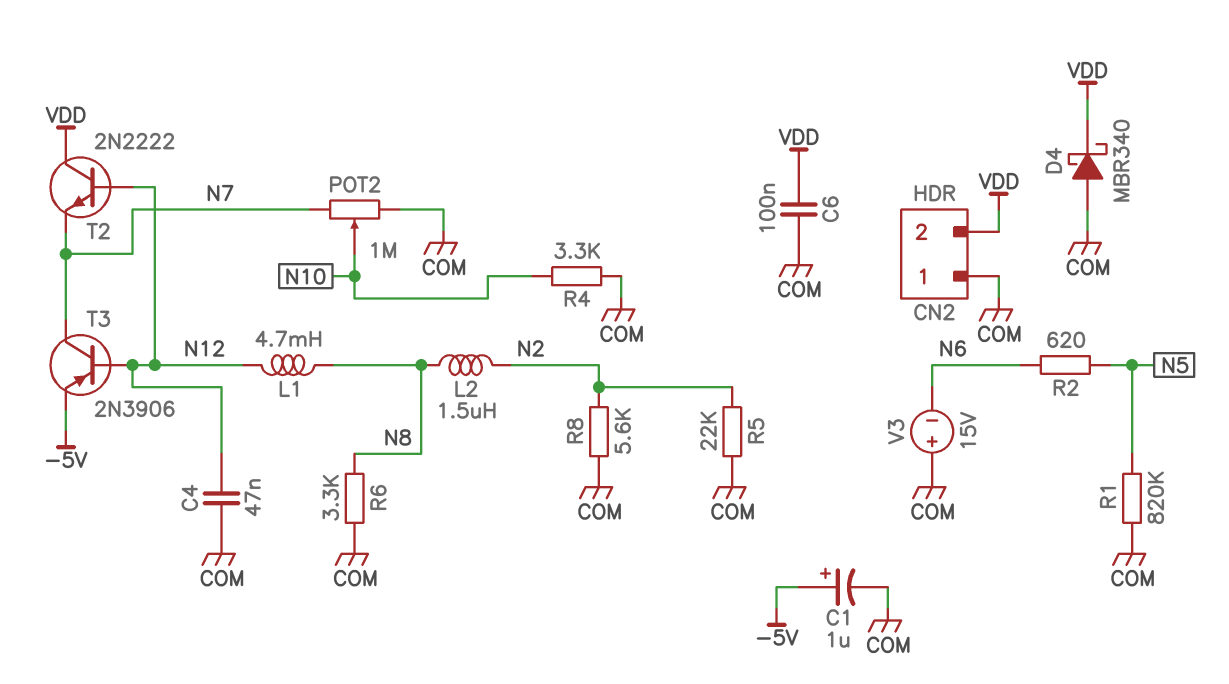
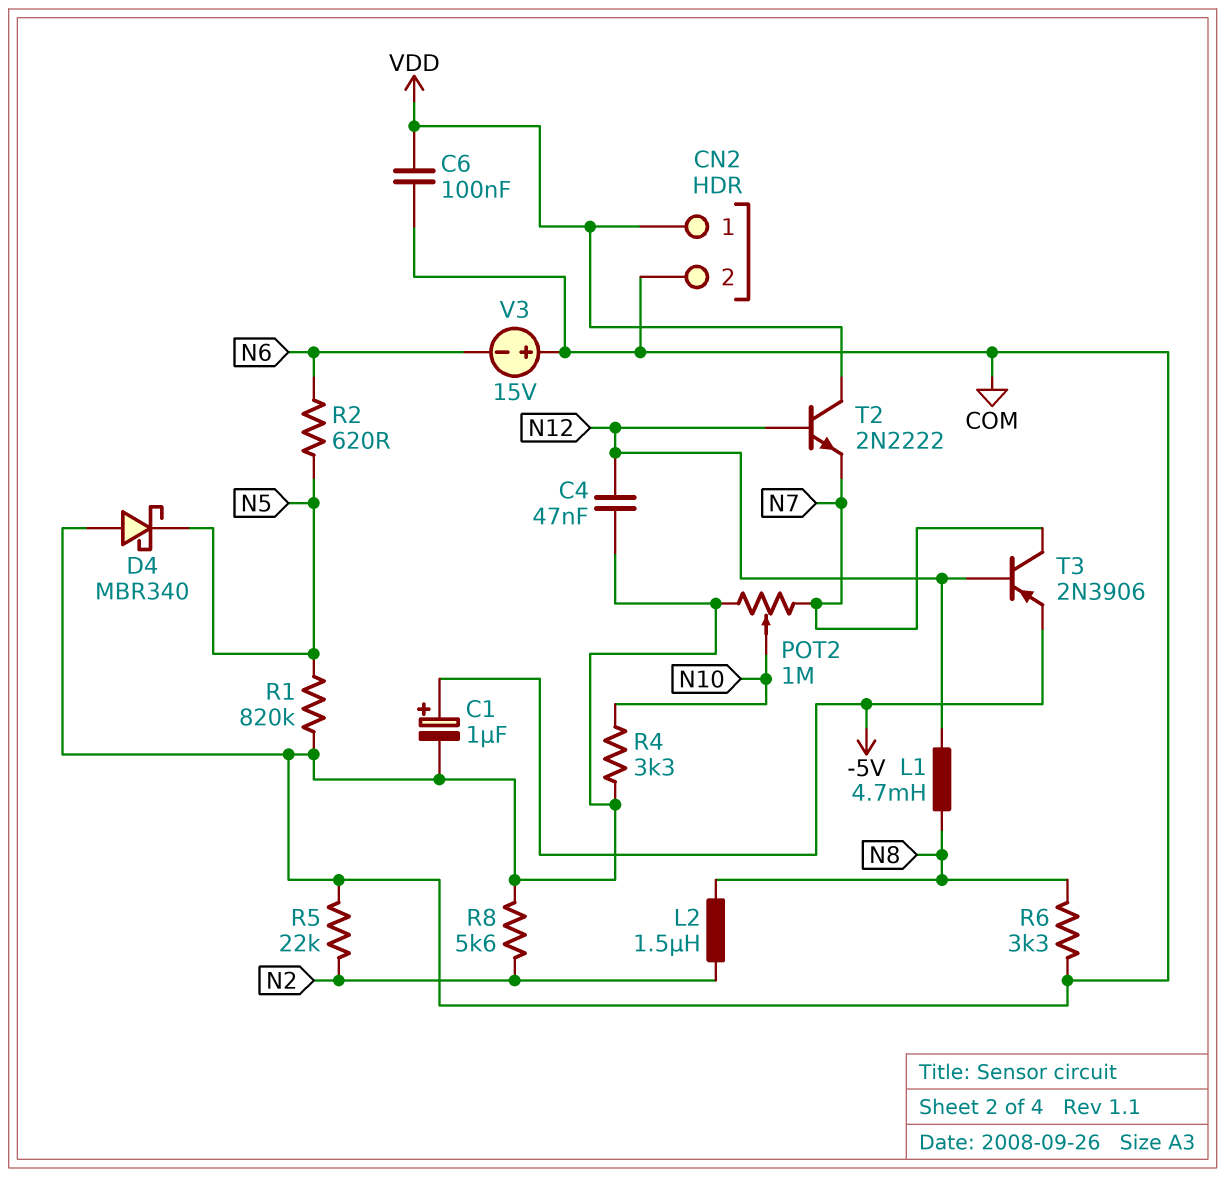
CN2 pin 1: COM -> VDD
CN2 pin 2: VDD -> COM
D4: schottky MBR340 (A COM, K VDD) -> schottky MBR340 (A COM, K N5)

